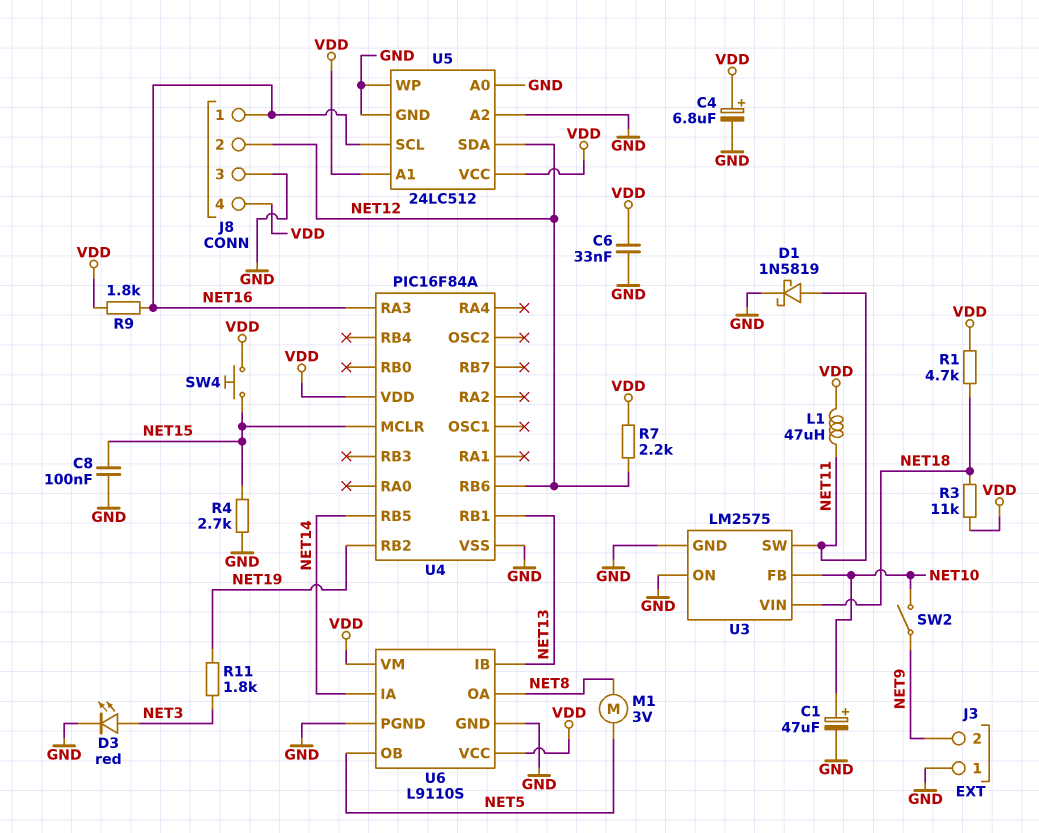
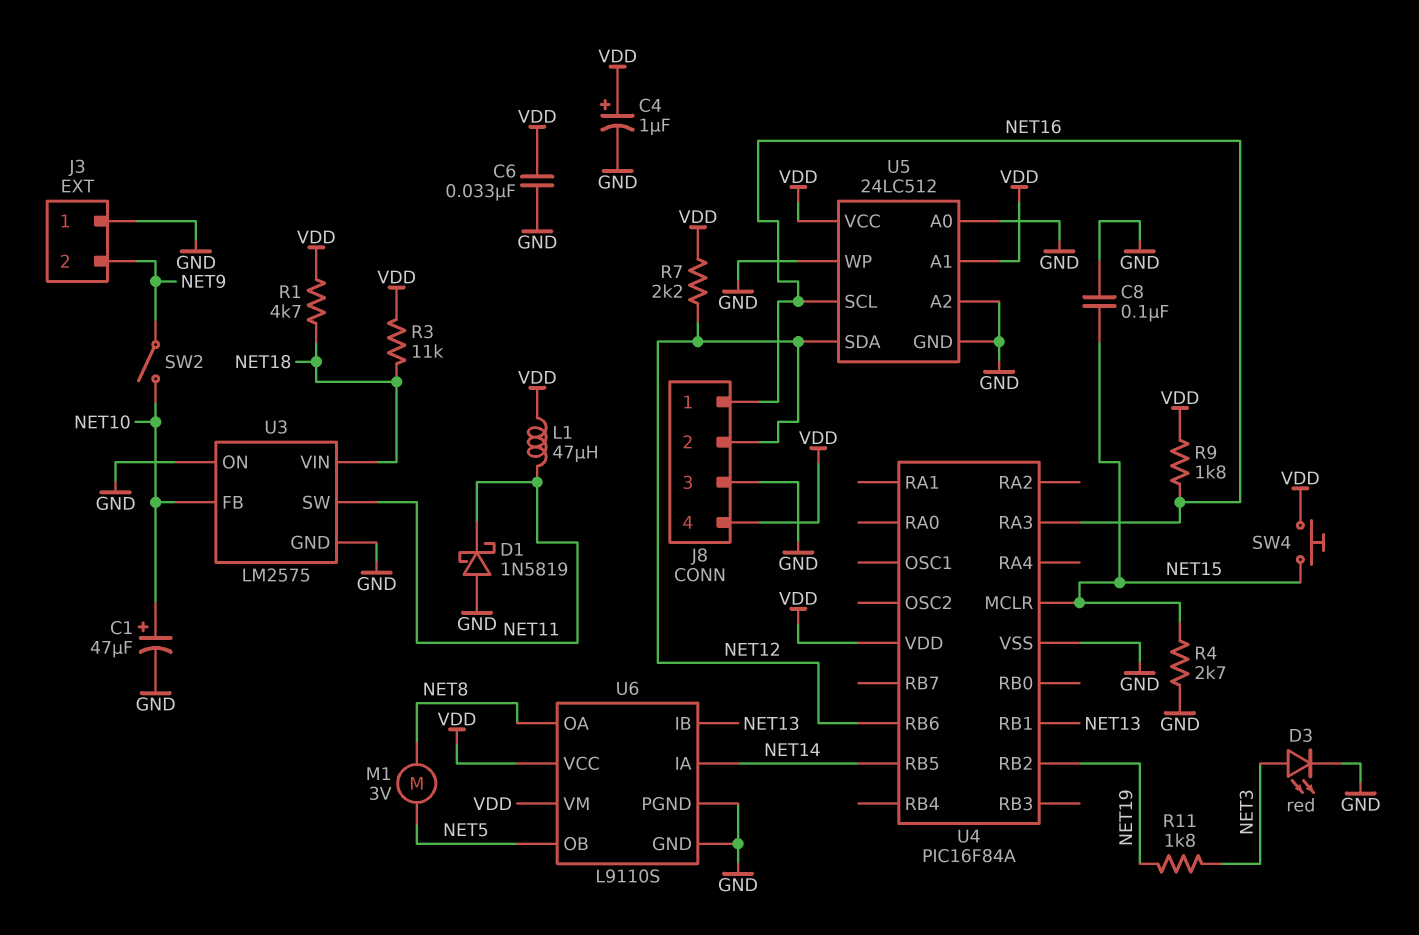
C4: 6.8uF (plus VDD, minus GND) -> 1uF (plus VDD, minus GND)
D1: schottky 1N5819 (A NET11, K GND) -> schottky 1N5819 (A GND, K NET11)

